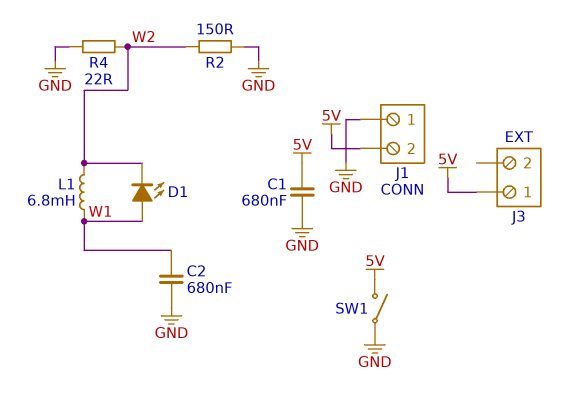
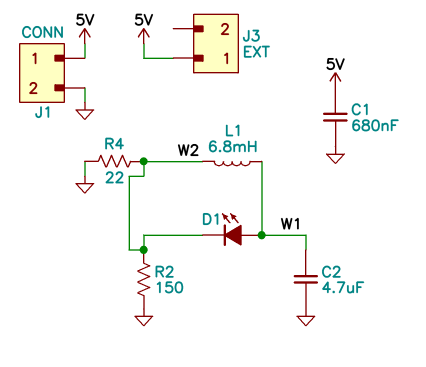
C2: 680nF (GND, W1) -> 4.7uF (GND, W1)
J1 pin 1: GND -> 5V
J1 pin 2: 5V -> GND
SW1: switch (5V, GND) -> none

